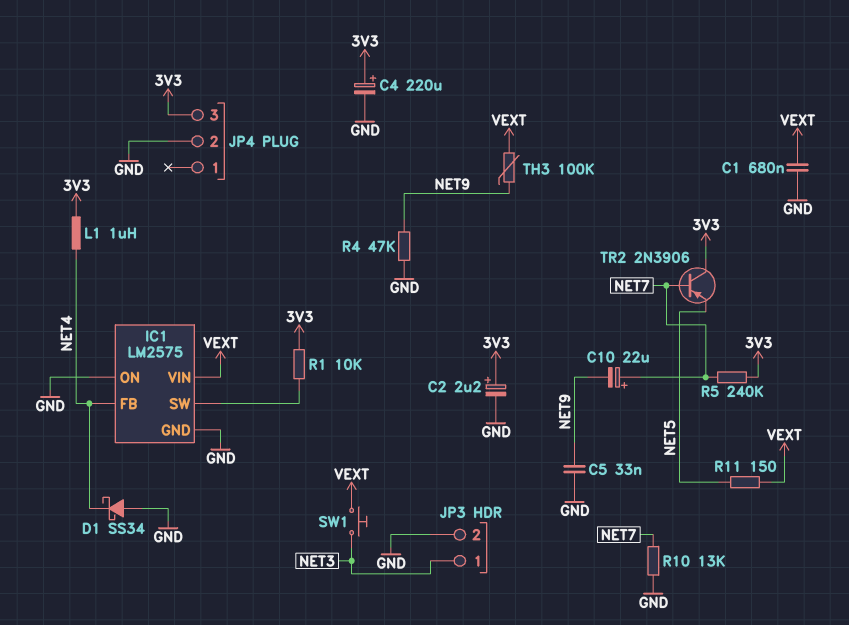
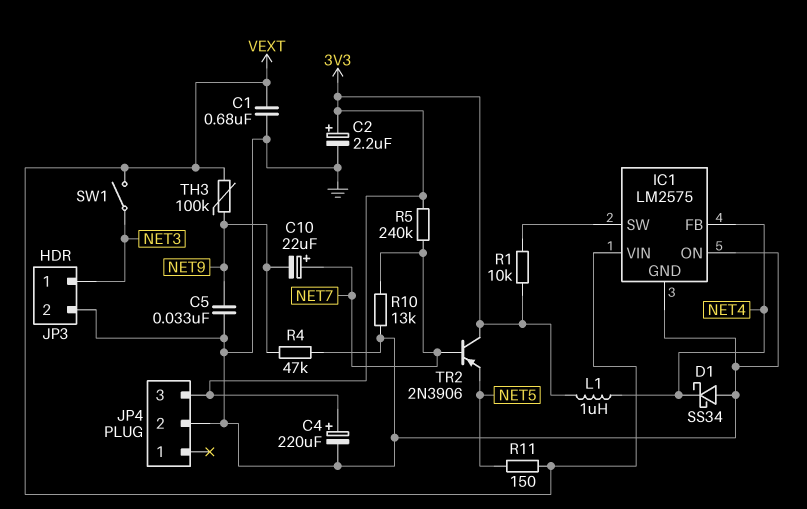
SW1: button (NET3, VEXT) -> switch (NET3, VEXT)

